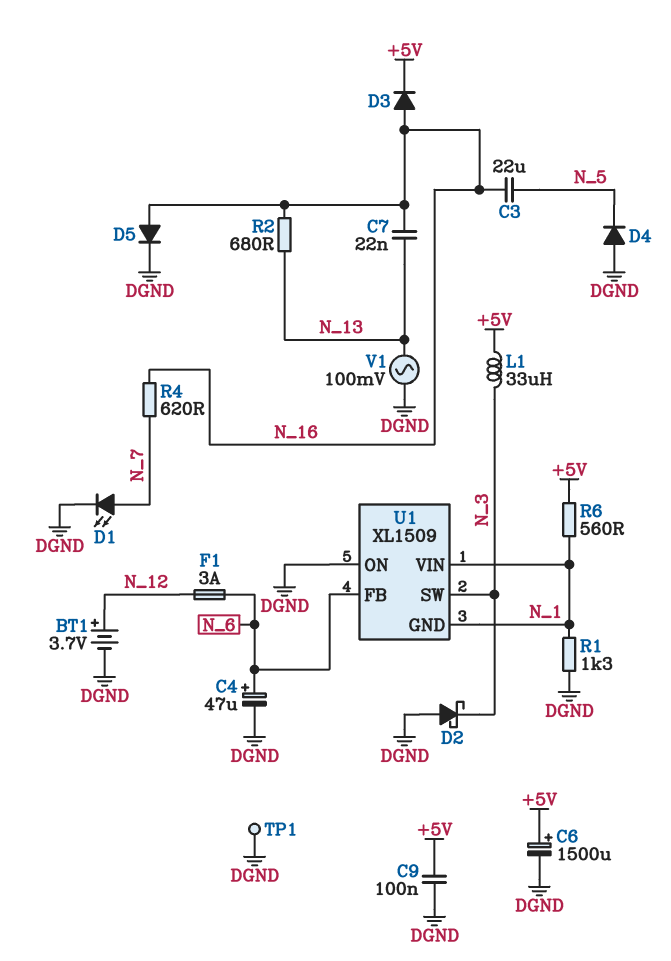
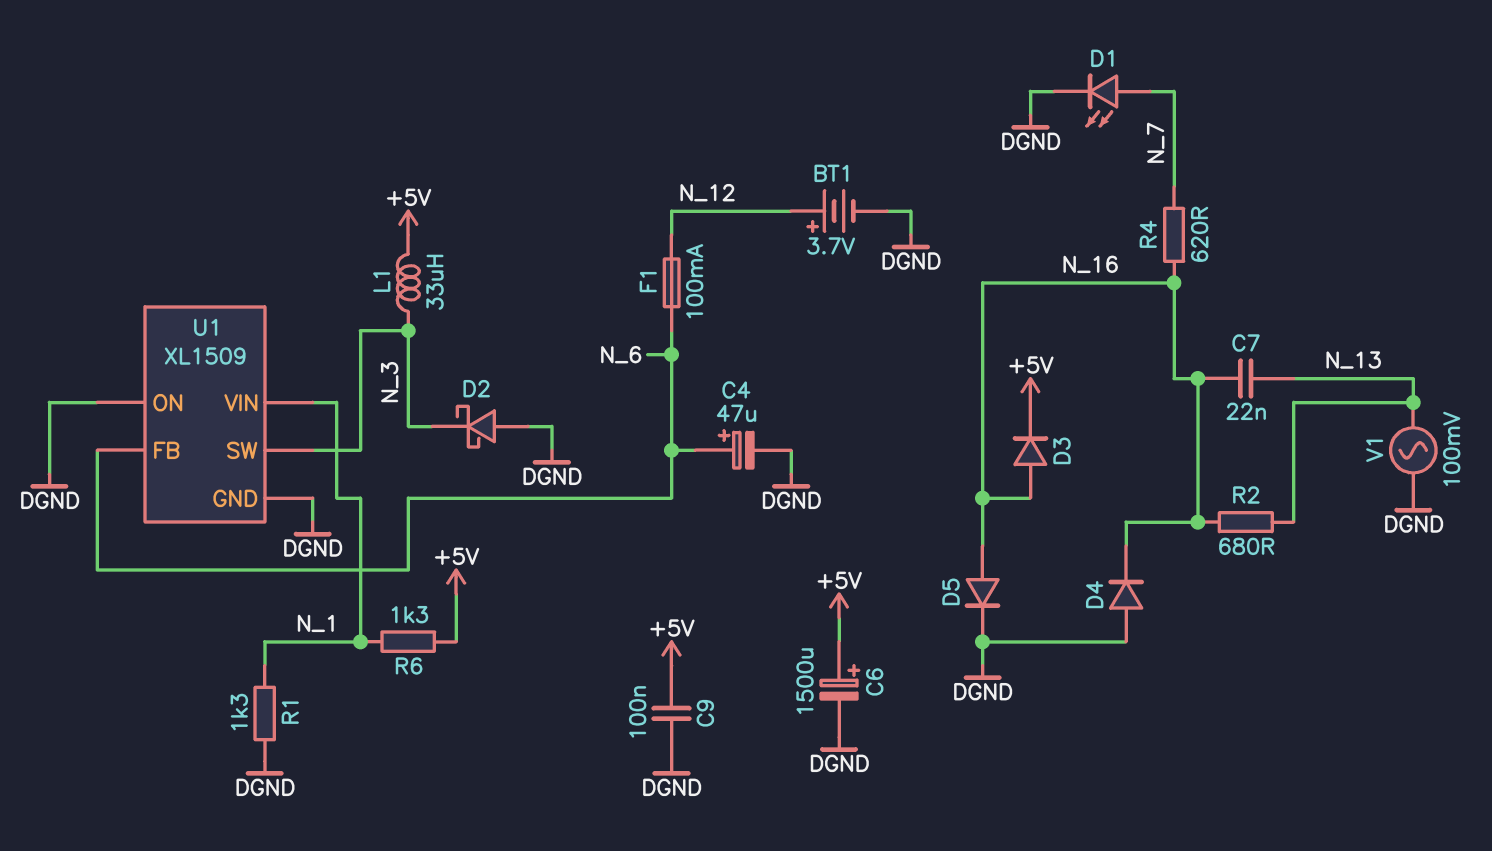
C3: 22uF (N_5, N_16) -> none
D4: diode (A DGND, K N_5) -> diode (A DGND, K N_16)
F1: 3A (N_6, N_12) -> 100mA (N_6, N_12)
R6: 560 (+5V, N_1) -> 1.3k (+5V, N_1)
TP1: test point (DGND) -> none
U1 pin GND: N_1 -> DGND

